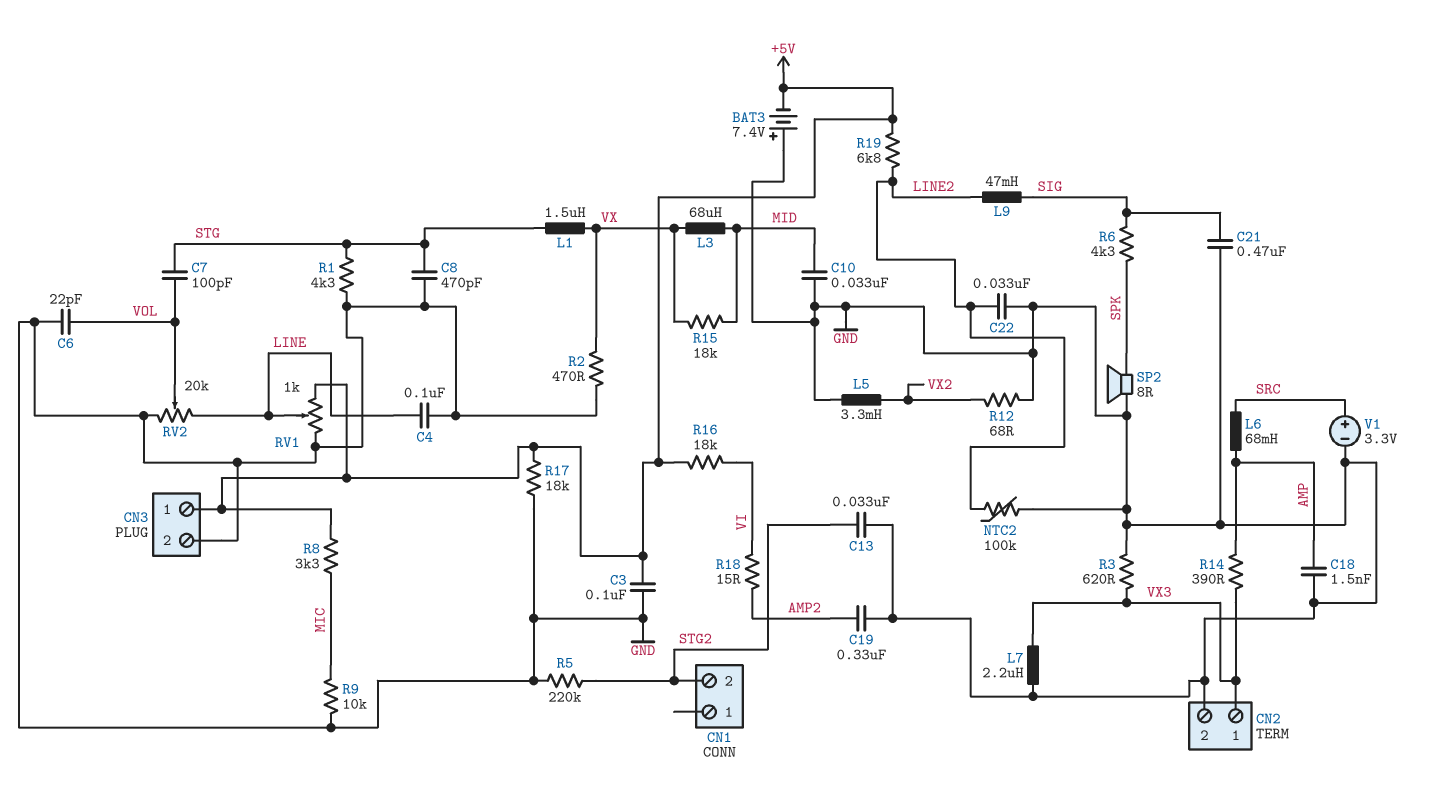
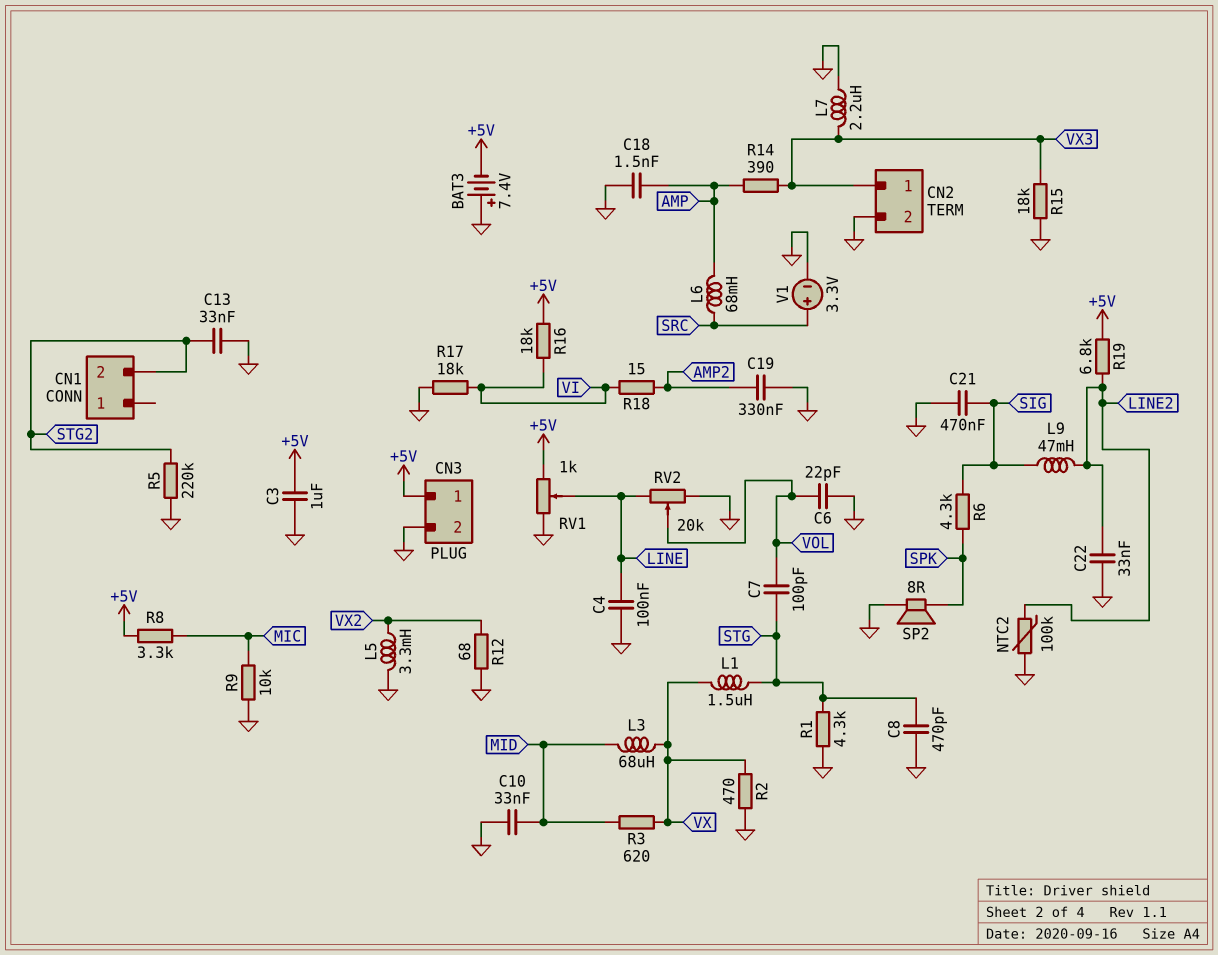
C3: 100nF (+5V, GND) -> 1uF (+5V, GND)
R3: 620 (GND, VX3) -> 620 (MID, VX)
R15: 18k (MID, VX) -> 18k (GND, VX3)
R17: 18k (+5V, GND) -> 18k (GND, VI)

